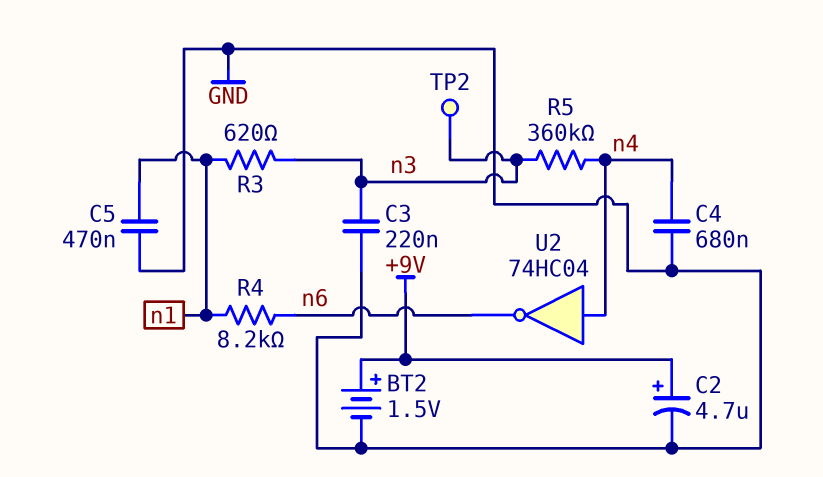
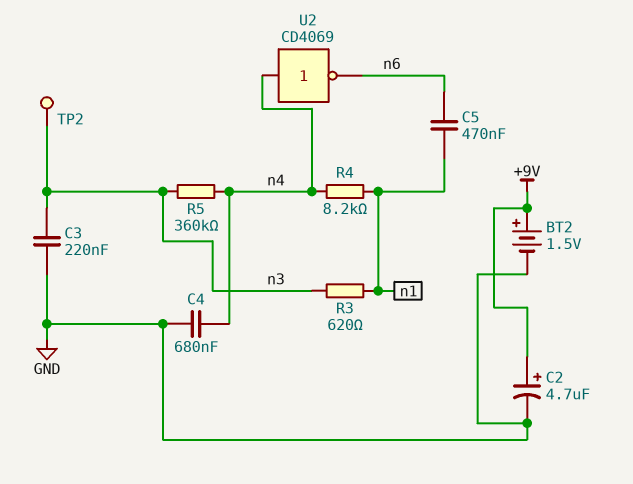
C5: 470nF (GND, n1) -> 470nF (n1, n6)
R4: 8.2k (n1, n6) -> 8.2k (n1, n4)
U2: NOT 74HC04 (in n4, out n6) -> NOT CD4069 (in n4, out n6)

